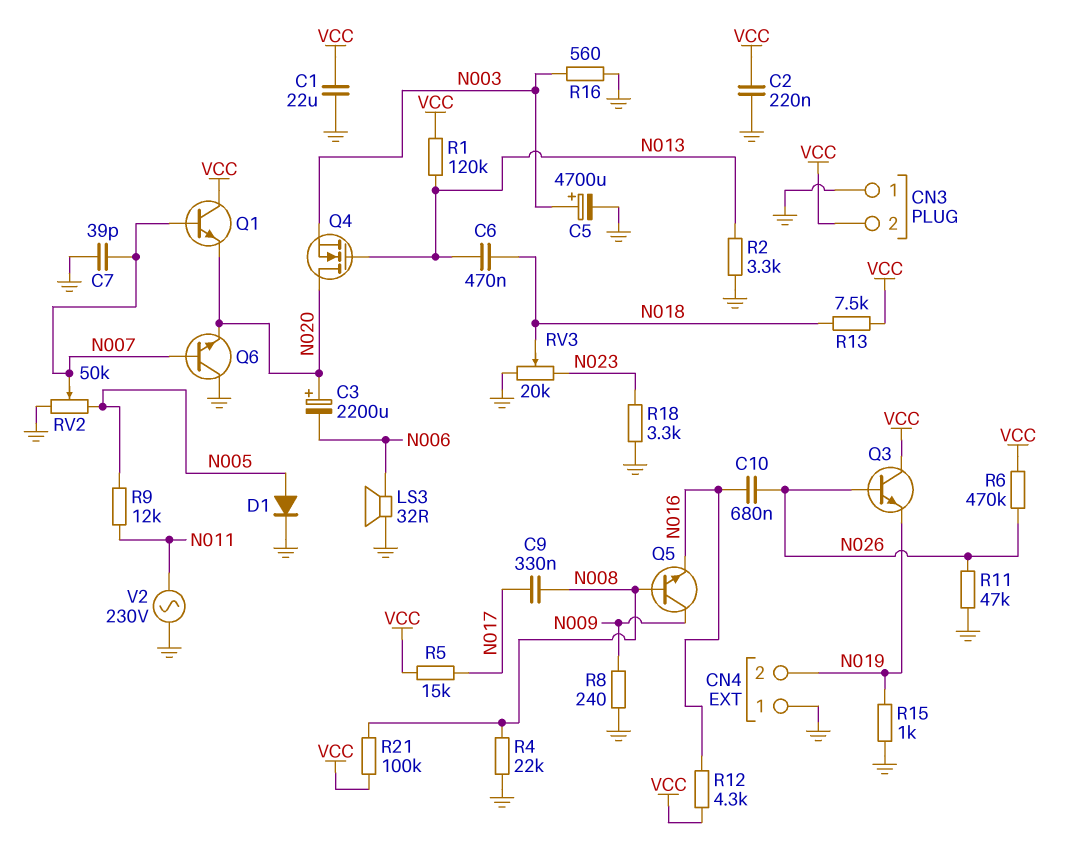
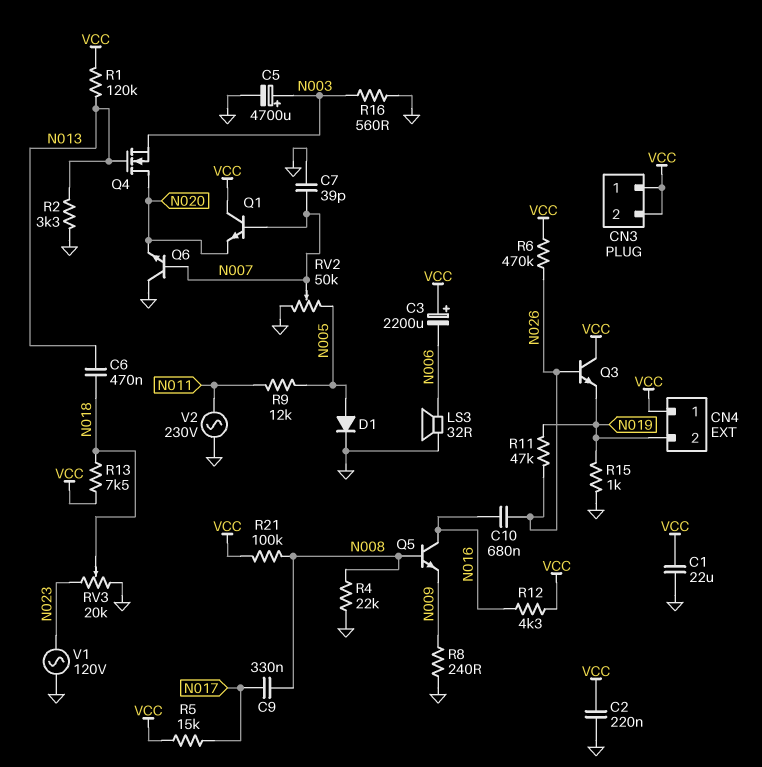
C3: 2200uF (plus N020, minus N006) -> 2200uF (plus VCC, minus N006)
CN3 pin 1: GND -> VCC
CN4 pin 1: GND -> VCC
Q5: NPN (B N008, C N009, E N016) -> NPN (B N008, C N016, E N009)
R11: 47k (GND, N026) -> 47k (N019, N026)
R18: 3.3k (GND, N023) -> none
V1: none -> AC 120V (GND, N023)

